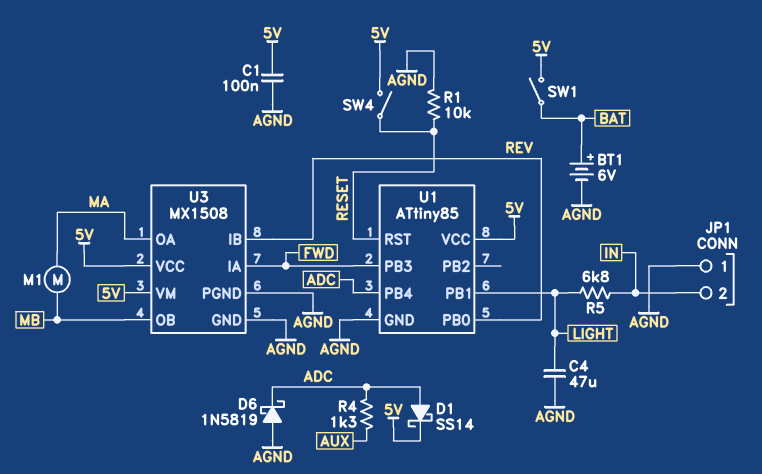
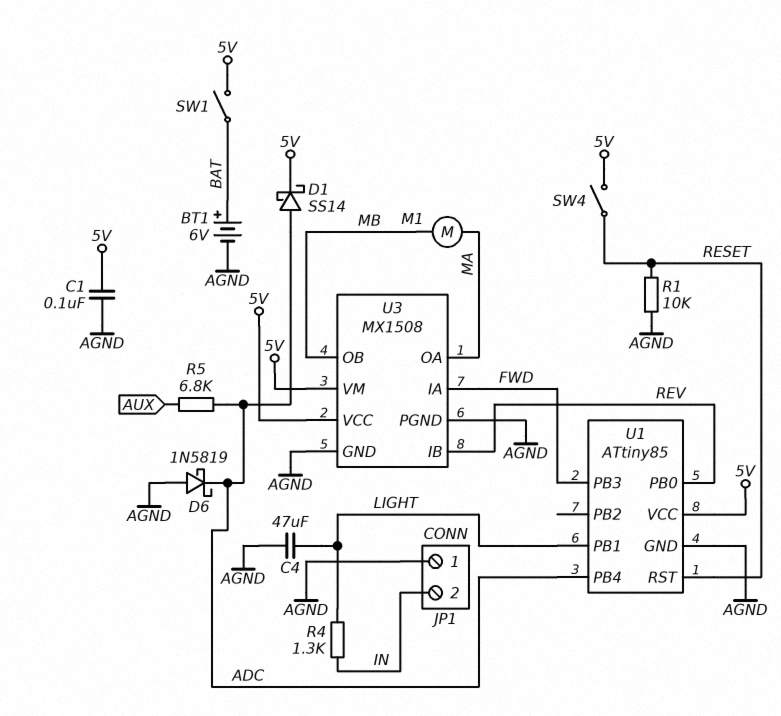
R4: 1.3k (ADC, AUX) -> 1.3k (IN, LIGHT)
R5: 6.8k (IN, LIGHT) -> 6.8k (ADC, AUX)

